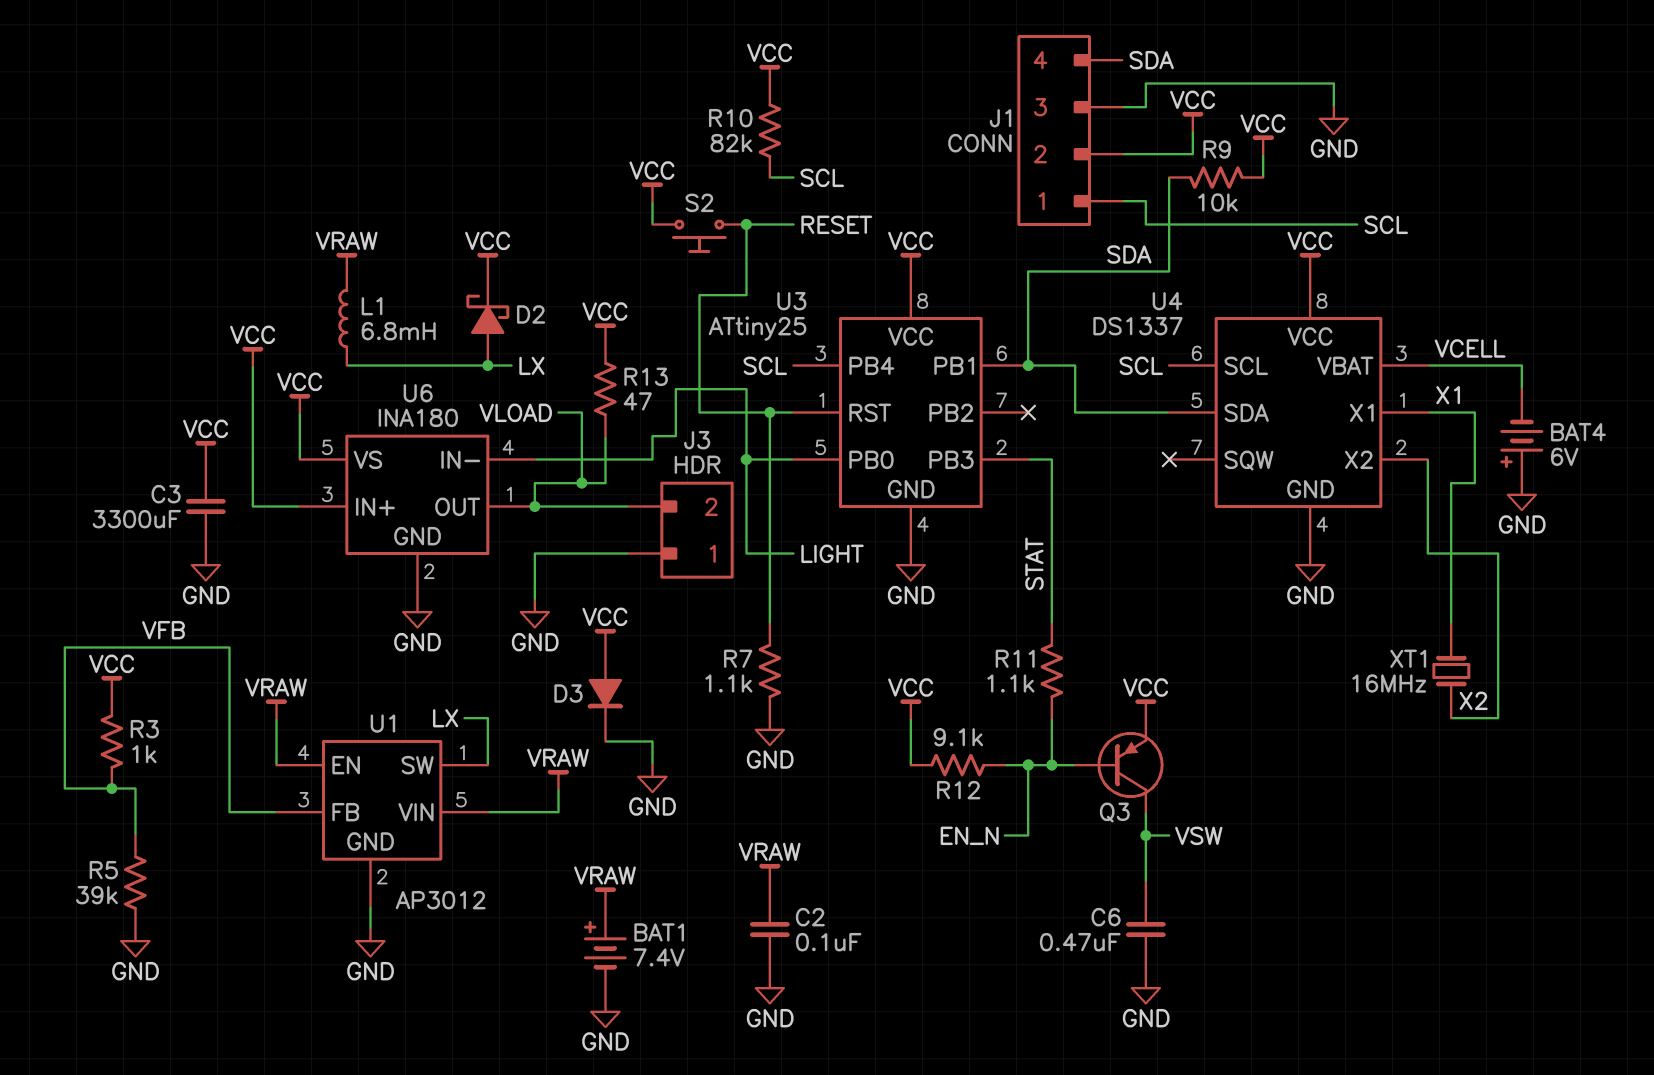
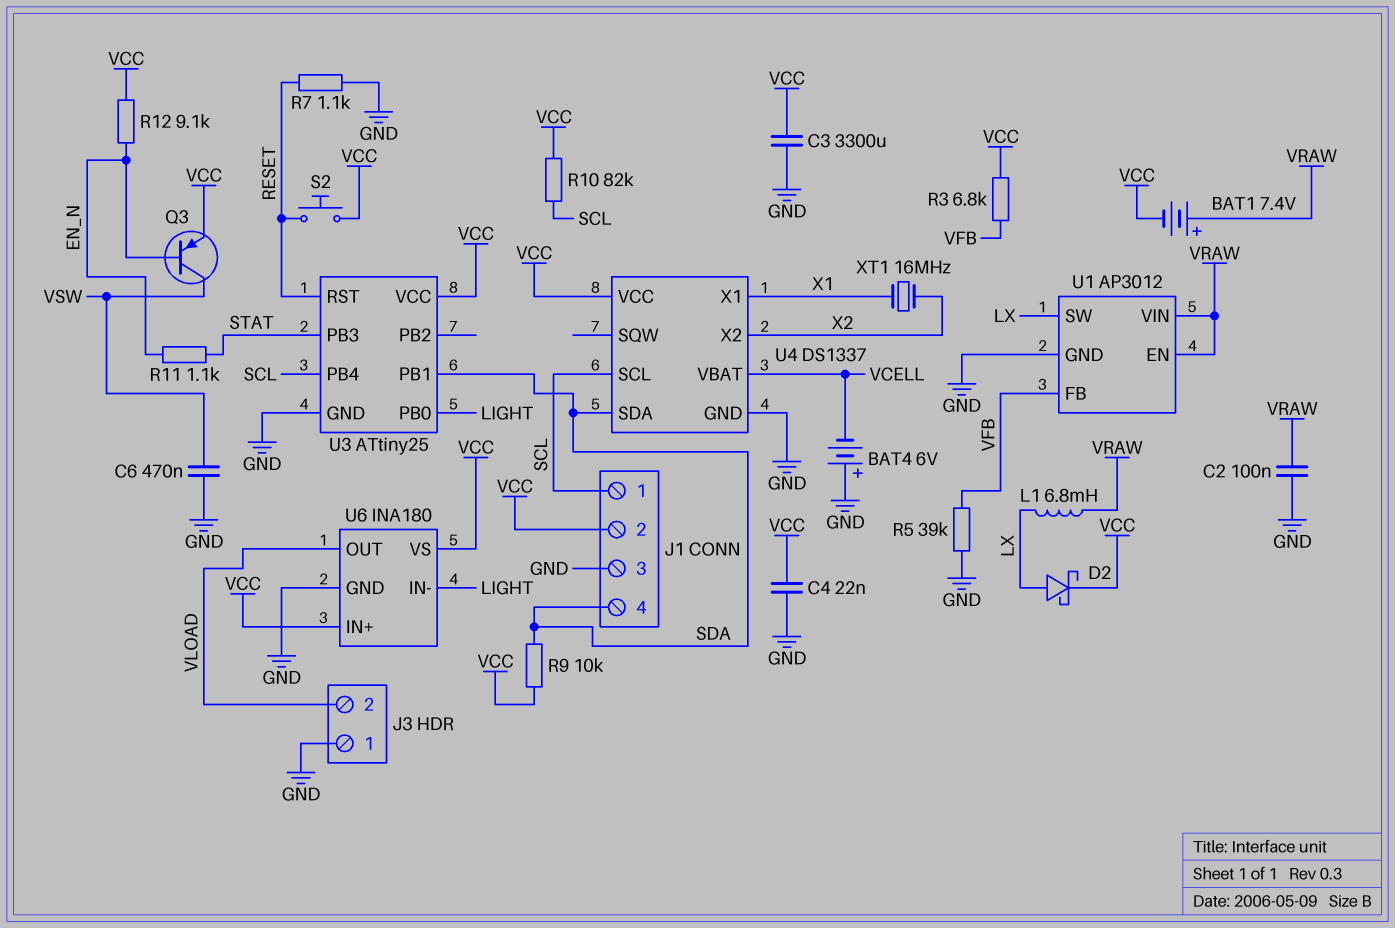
BAT1: 7.4V (plus VRAW, minus GND) -> 7.4V (plus VRAW, minus VCC)
C4: none -> 22nF (GND, VCC)
D3: diode (A VCC, K GND) -> none
R3: 1k (VCC, VFB) -> 6.8k (VCC, VFB)
R13: 47 (VCC, VLOAD) -> none

